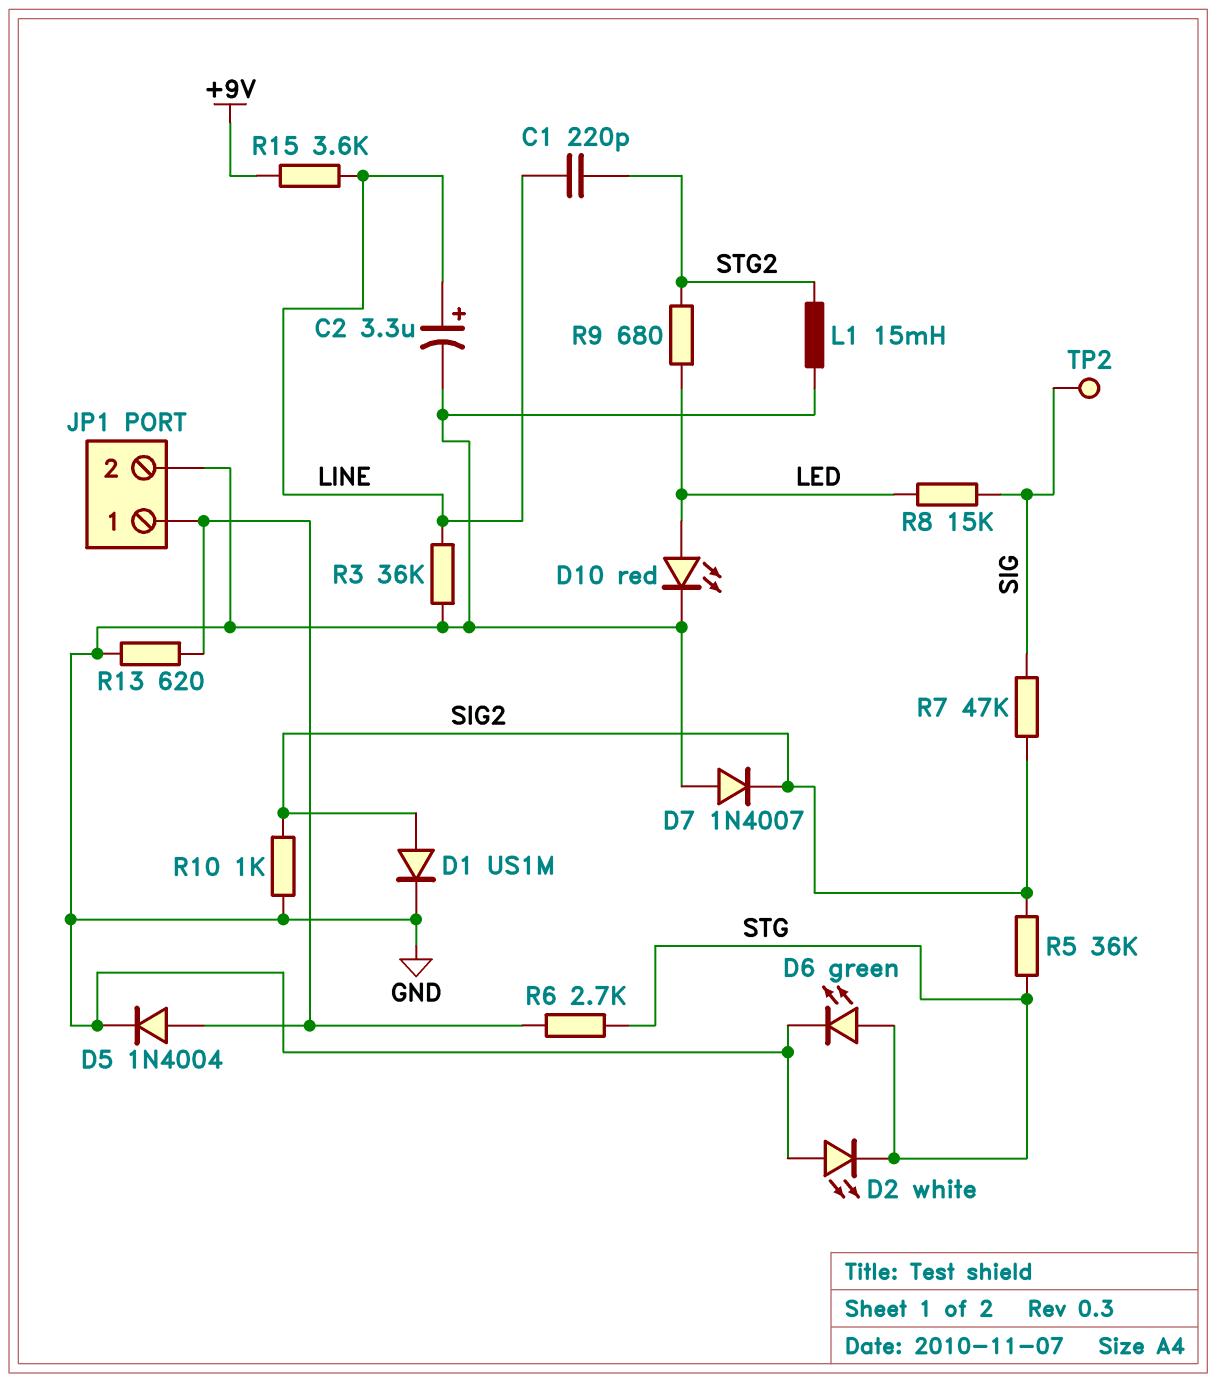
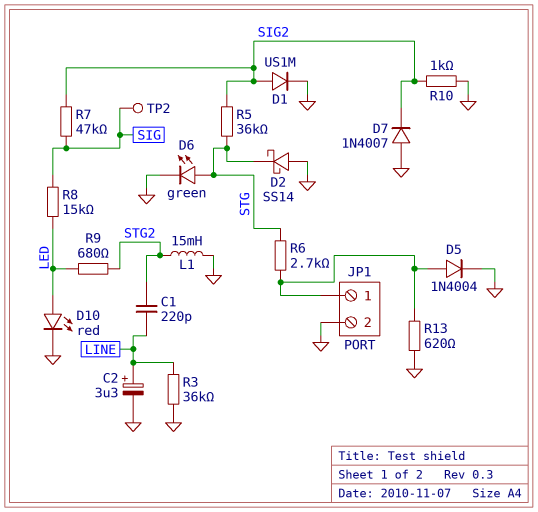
D2: LED white (A GND, K STG) -> schottky SS14 (A GND, K STG)
R15: 3.6k (+9V, LINE) -> none

